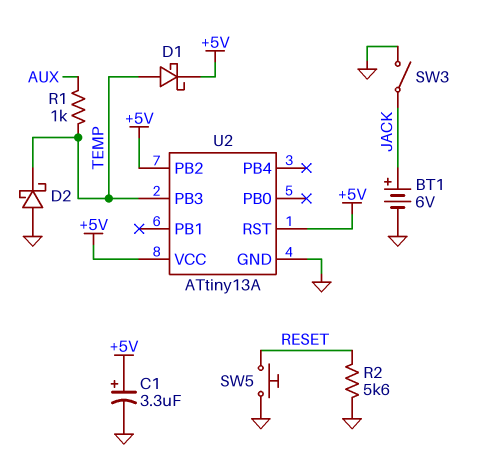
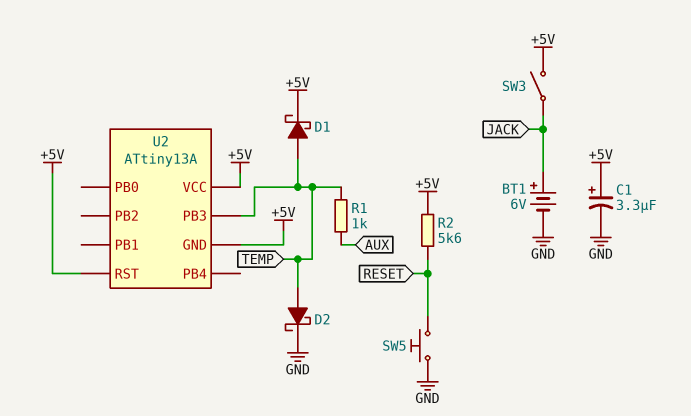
D2: schottky (A GND, K TEMP) -> schottky (A TEMP, K GND)
R2: 5.6k (GND, RESET) -> 5.6k (+5V, RESET)
SW3: switch (GND, JACK) -> switch (+5V, JACK)
U2 pin GND: GND -> +5V
U2 pin PB2: +5V -> none

